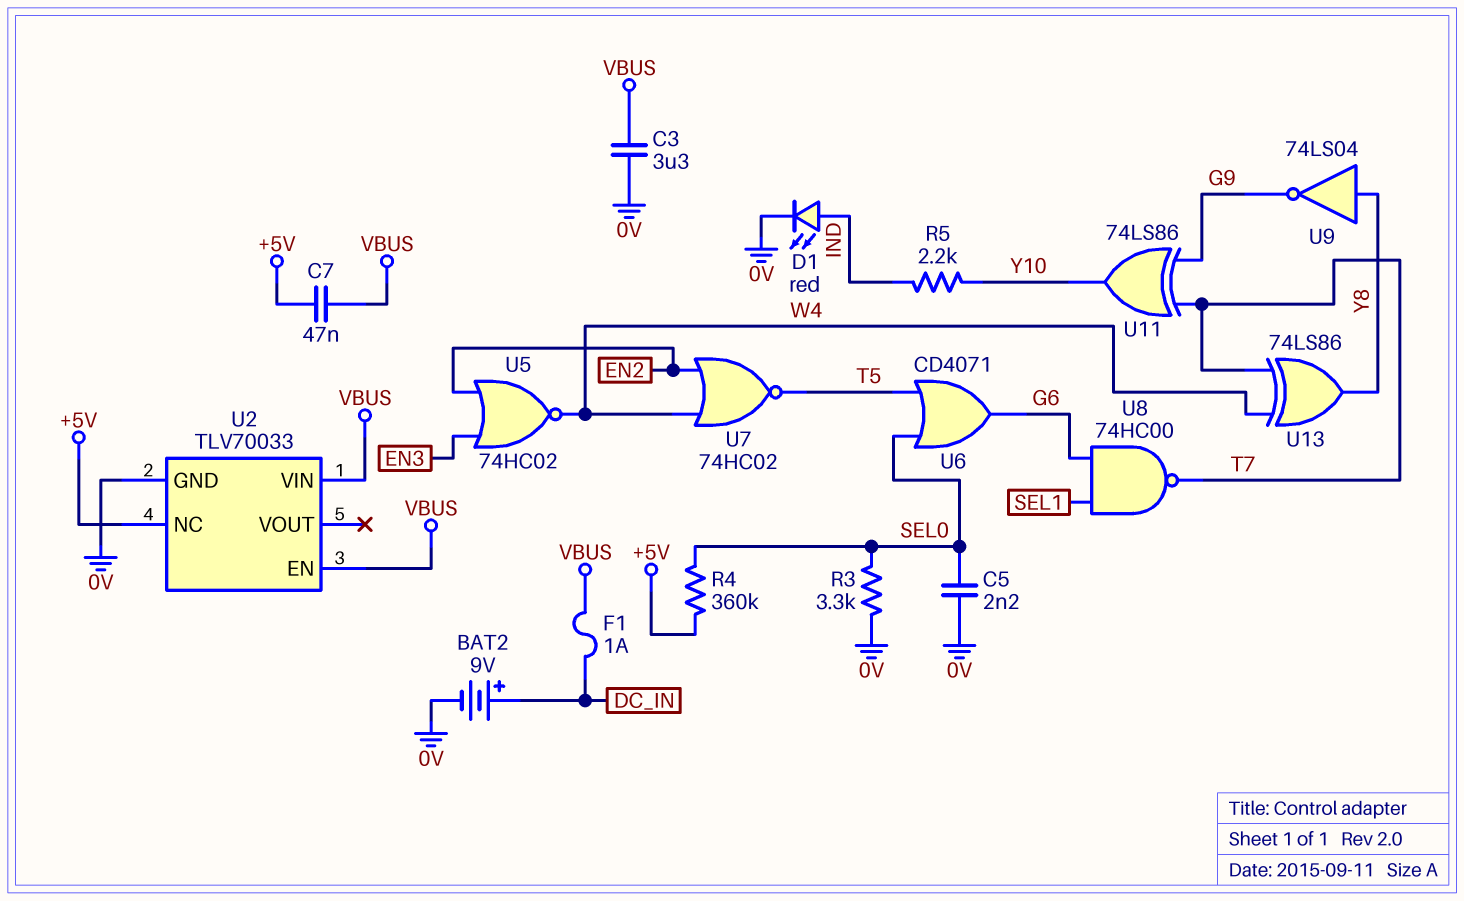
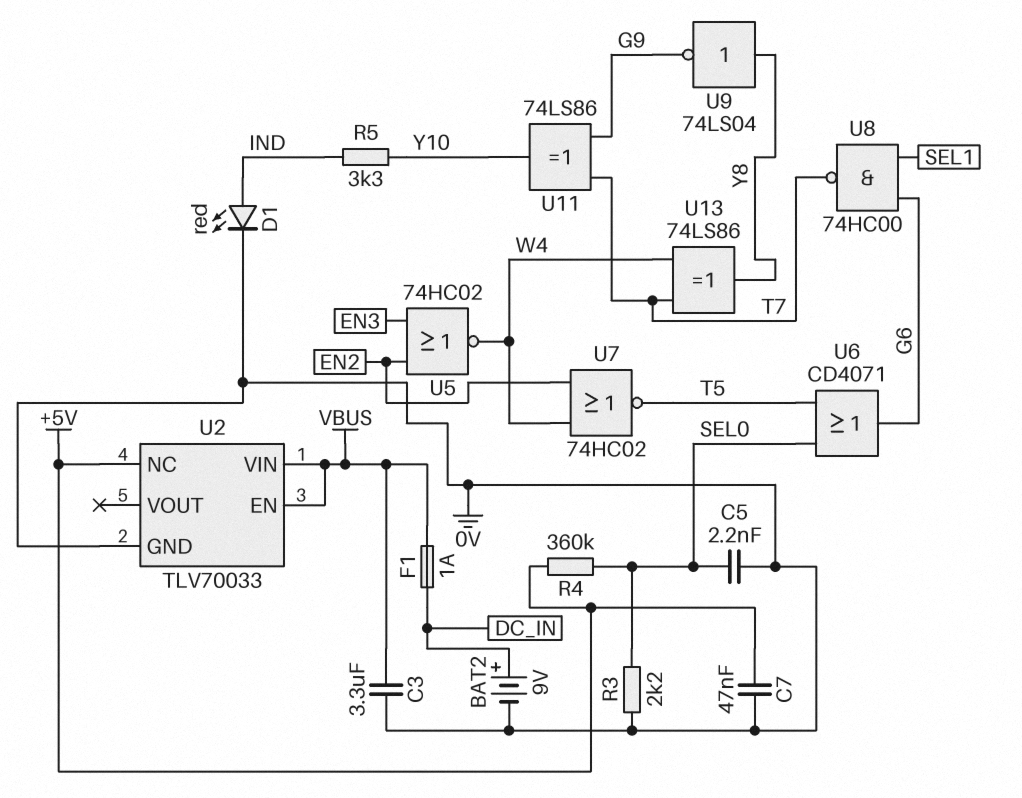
C7: 47nF (+5V, VBUS) -> 47nF (+5V, 0V)
R3: 3.3k (0V, SEL0) -> 2.2k (0V, SEL0)
R5: 2.2k (IND, Y10) -> 3.3k (IND, Y10)

